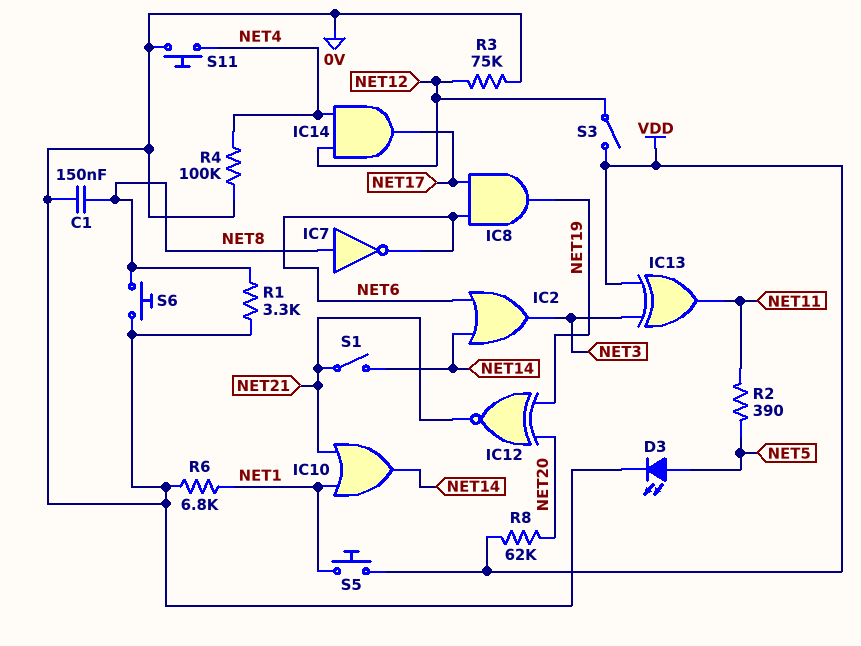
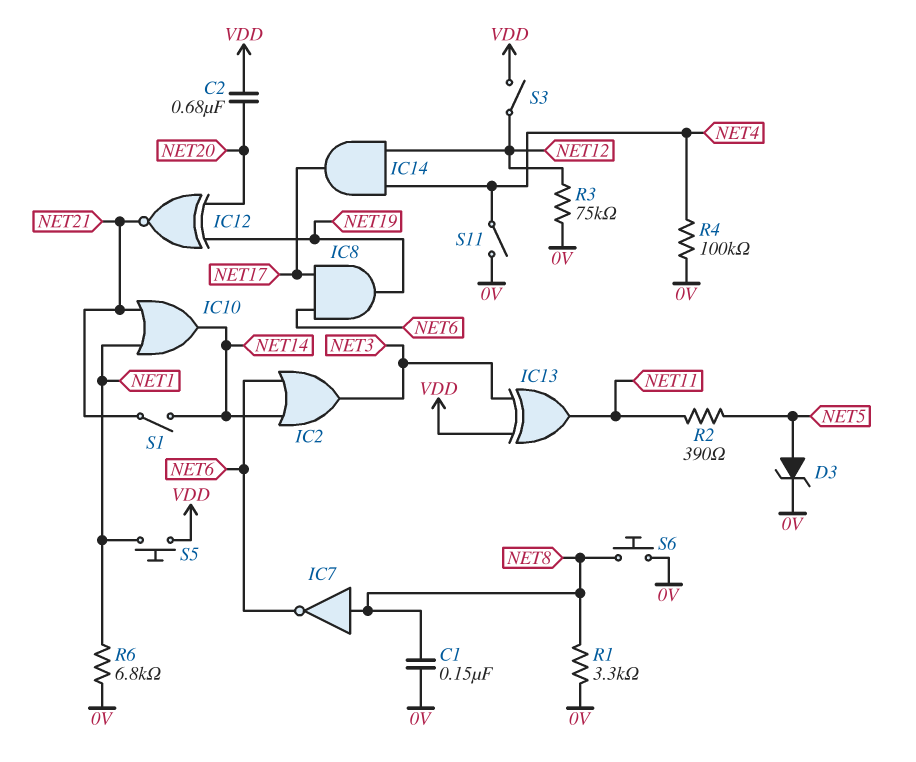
C2: none -> 680nF (NET20, VDD)
D3: LED (A NET5, K 0V) -> zener (A NET5, K 0V)
R8: 62k (NET20, VDD) -> none
S11: button (0V, NET4) -> switch (0V, NET4)

